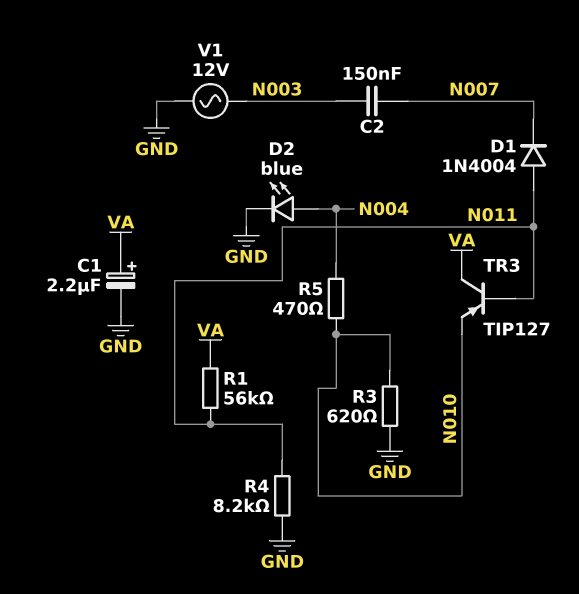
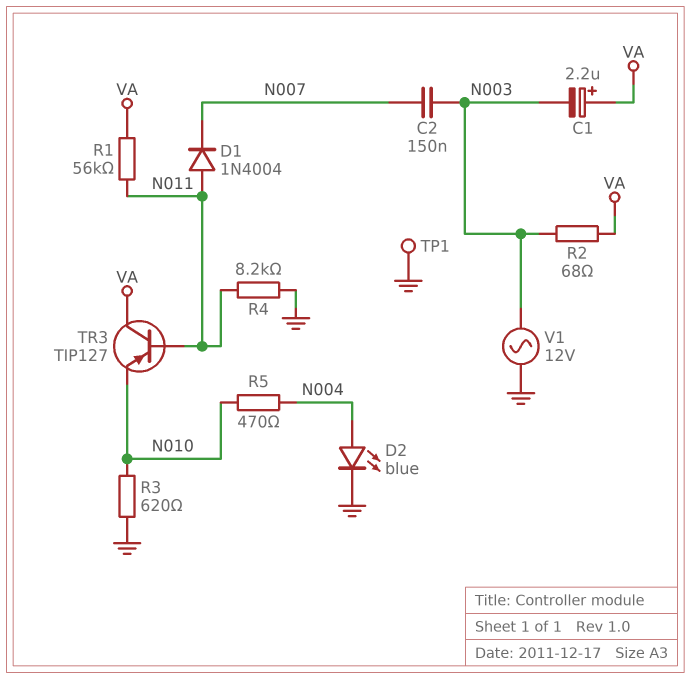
C1: 2.2uF (plus VA, minus GND) -> 2.2uF (plus VA, minus N003)
R2: none -> 68 (N003, VA)
TP1: none -> test point (GND)

